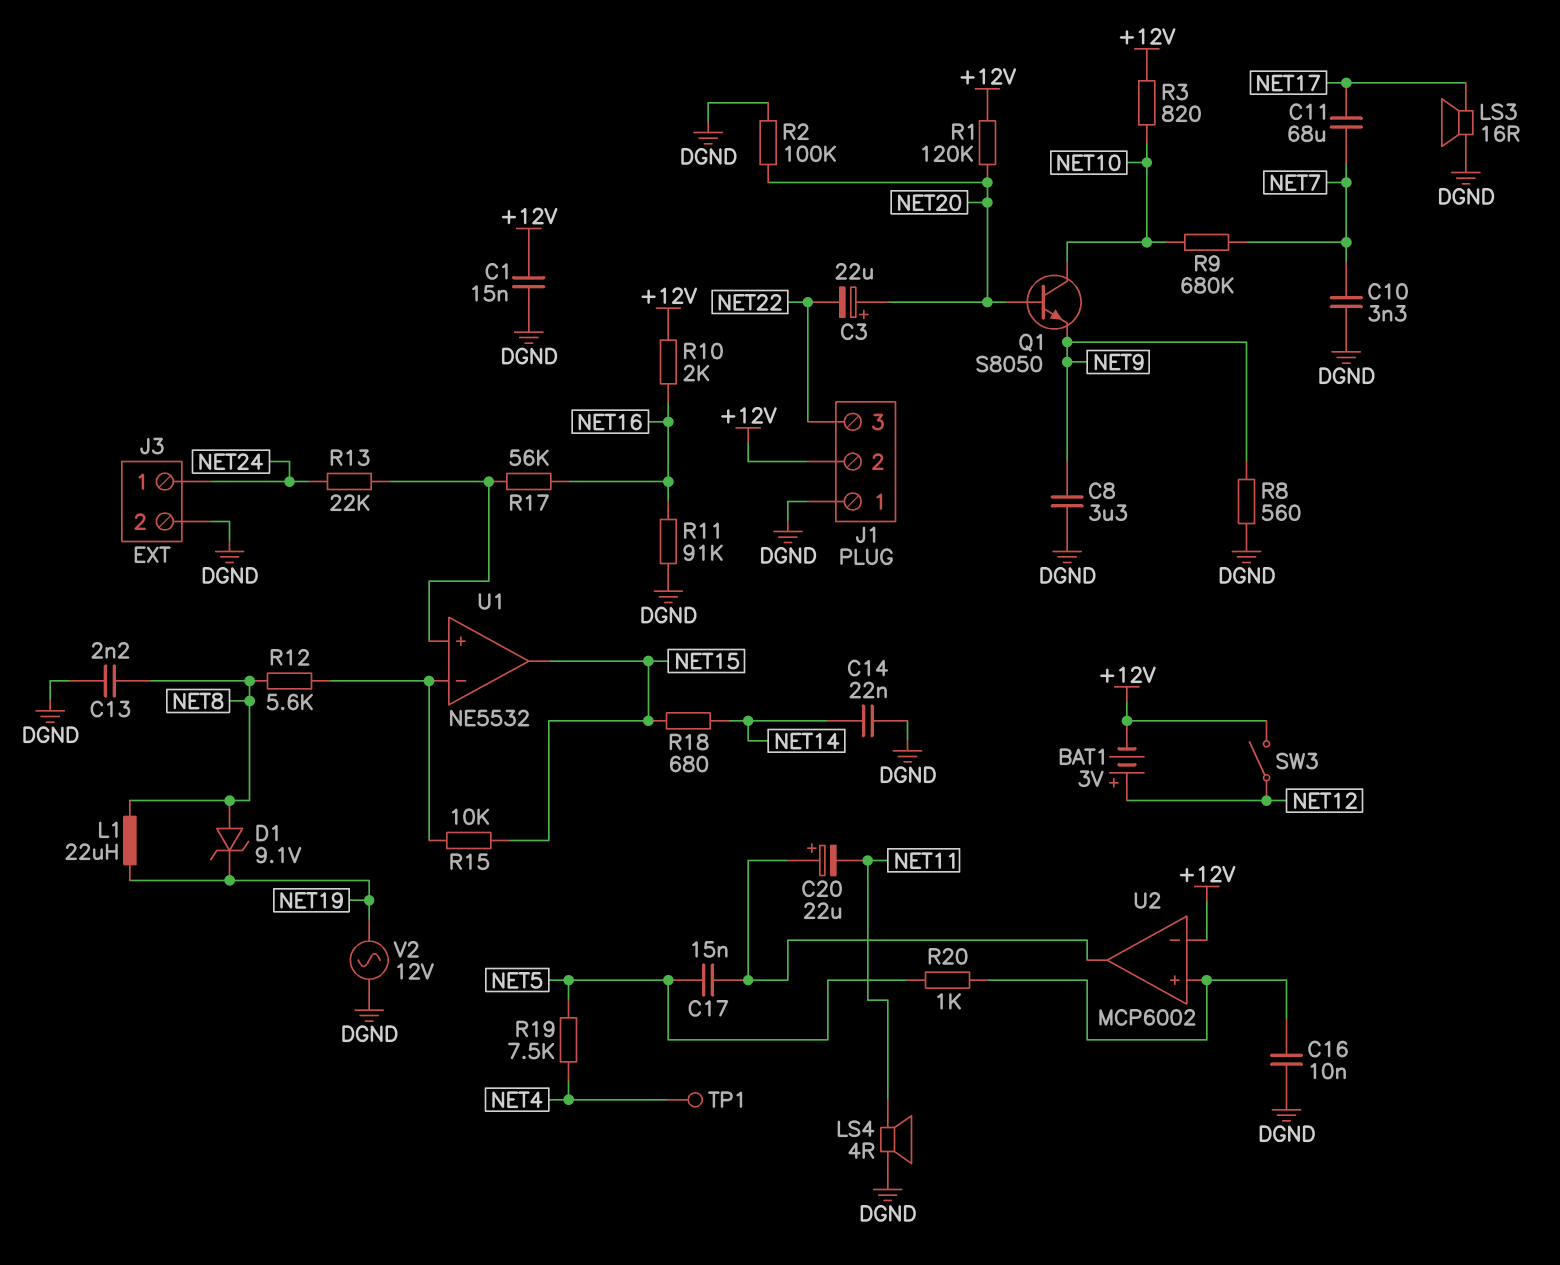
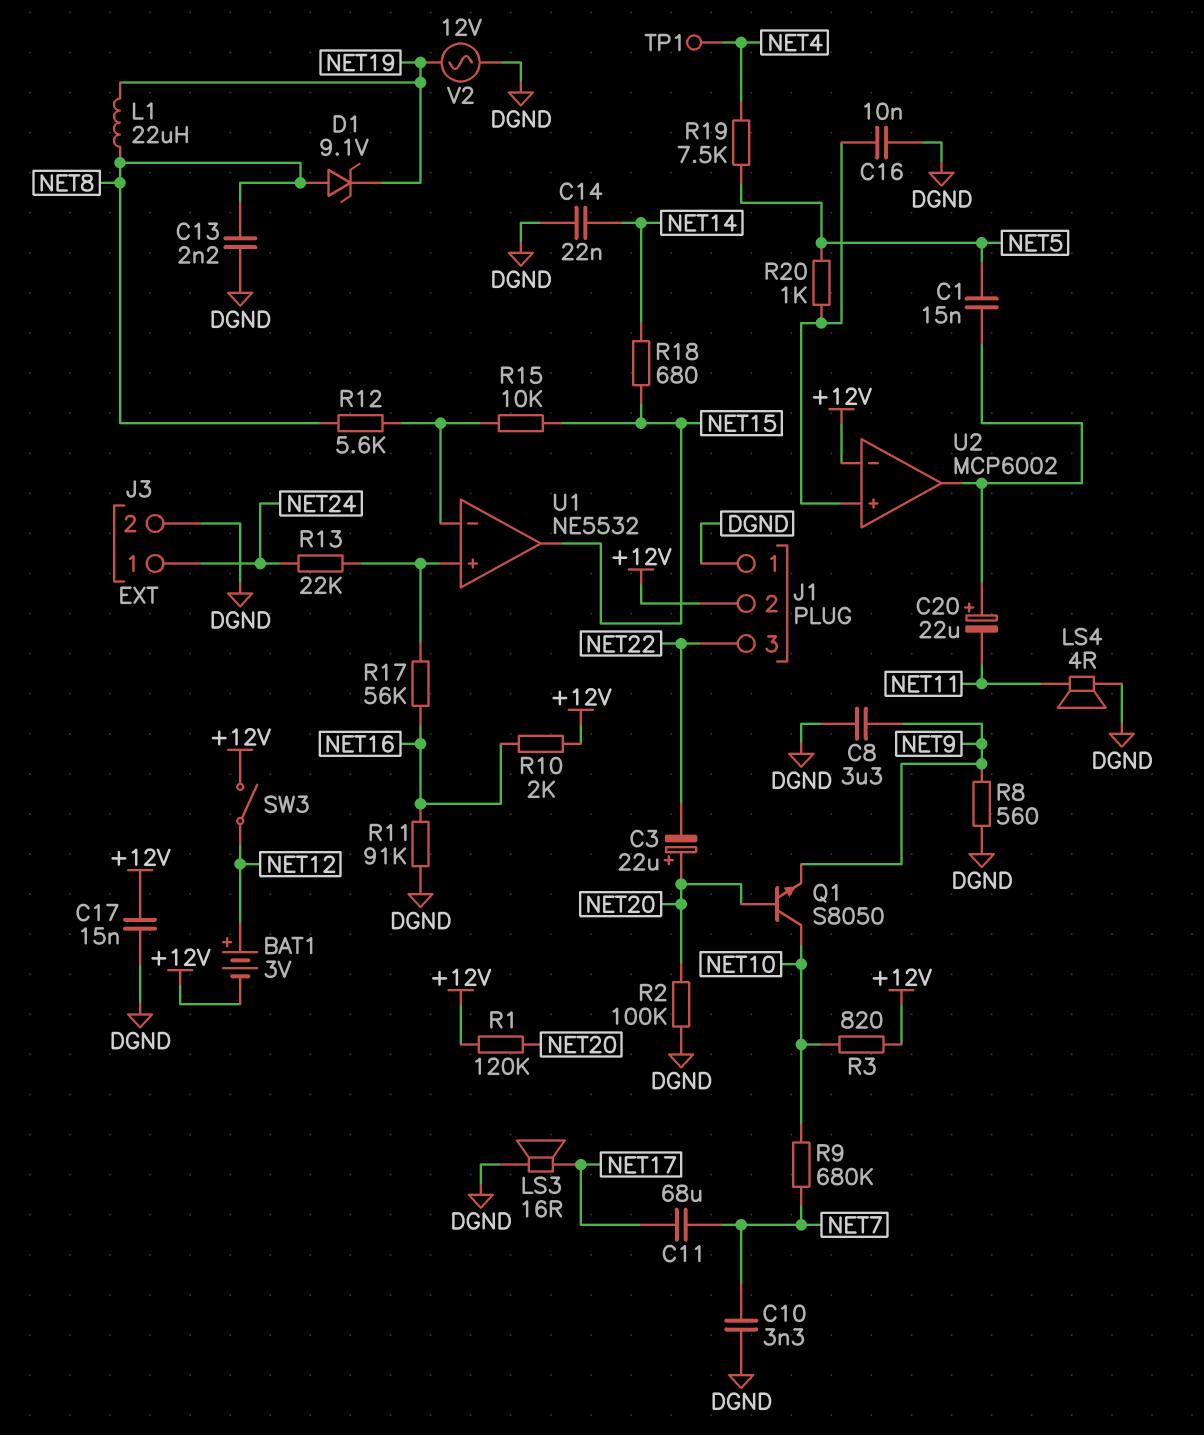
C1: 15nF (+12V, DGND) -> 15nF (NET5, U2/out)
C17: 15nF (NET5, U2/out) -> 15nF (+12V, DGND)

